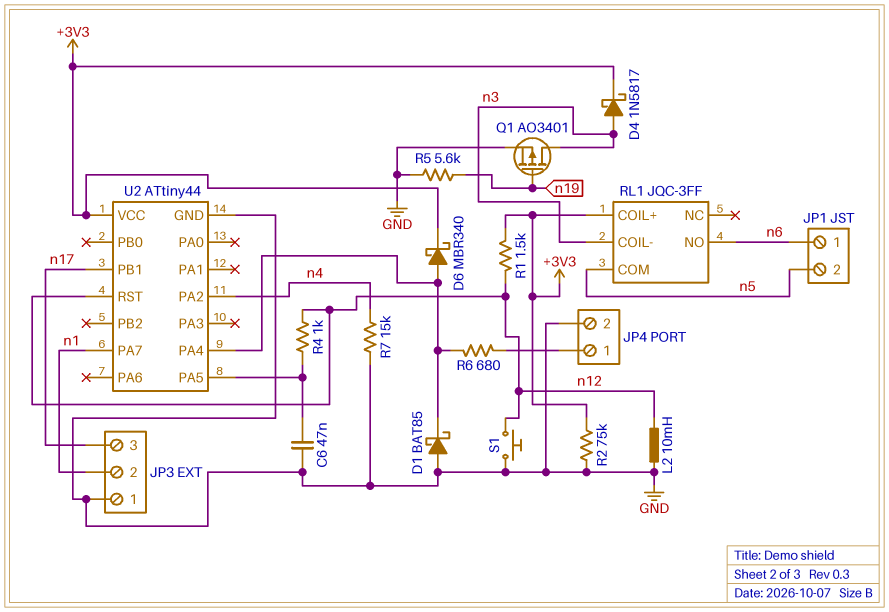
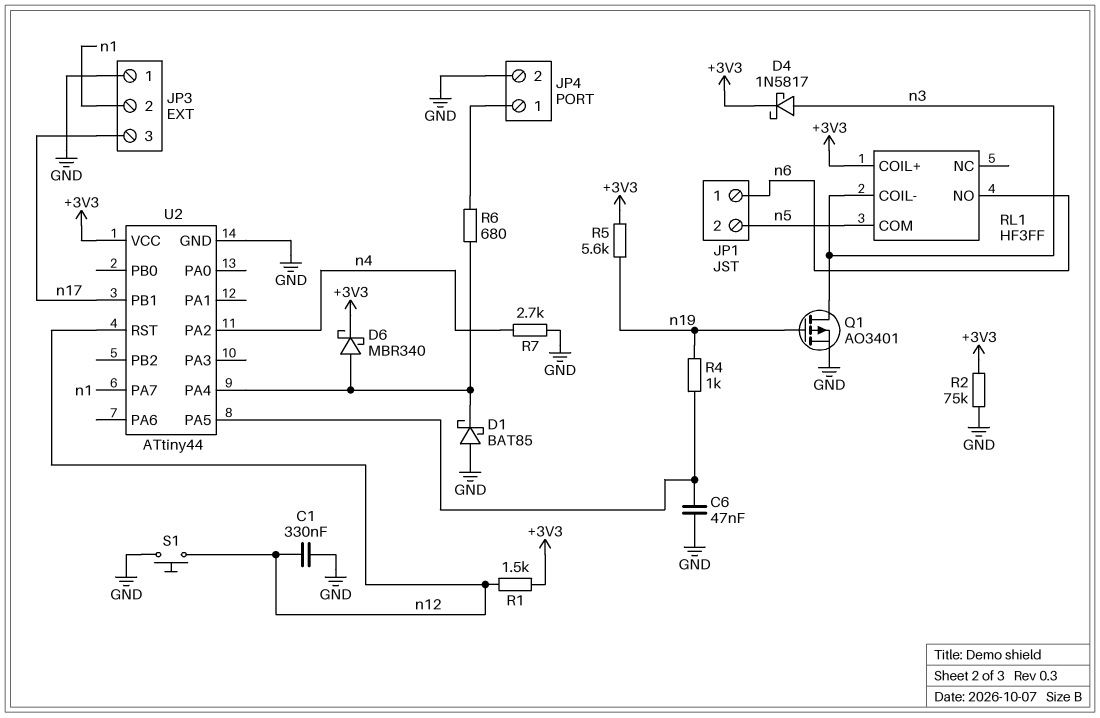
C1: none -> 330nF (GND, n12)
L2: 10mH (GND, n12) -> none
R4: 1k (U2/PA5, n12) -> 1k (U2/PA5, n19)
R5: 5.6k (GND, n19) -> 5.6k (+3V3, n19)
R7: 15k (GND, n4) -> 2.7k (GND, n4)
RL1: JQC-3FF -> HF3FF

